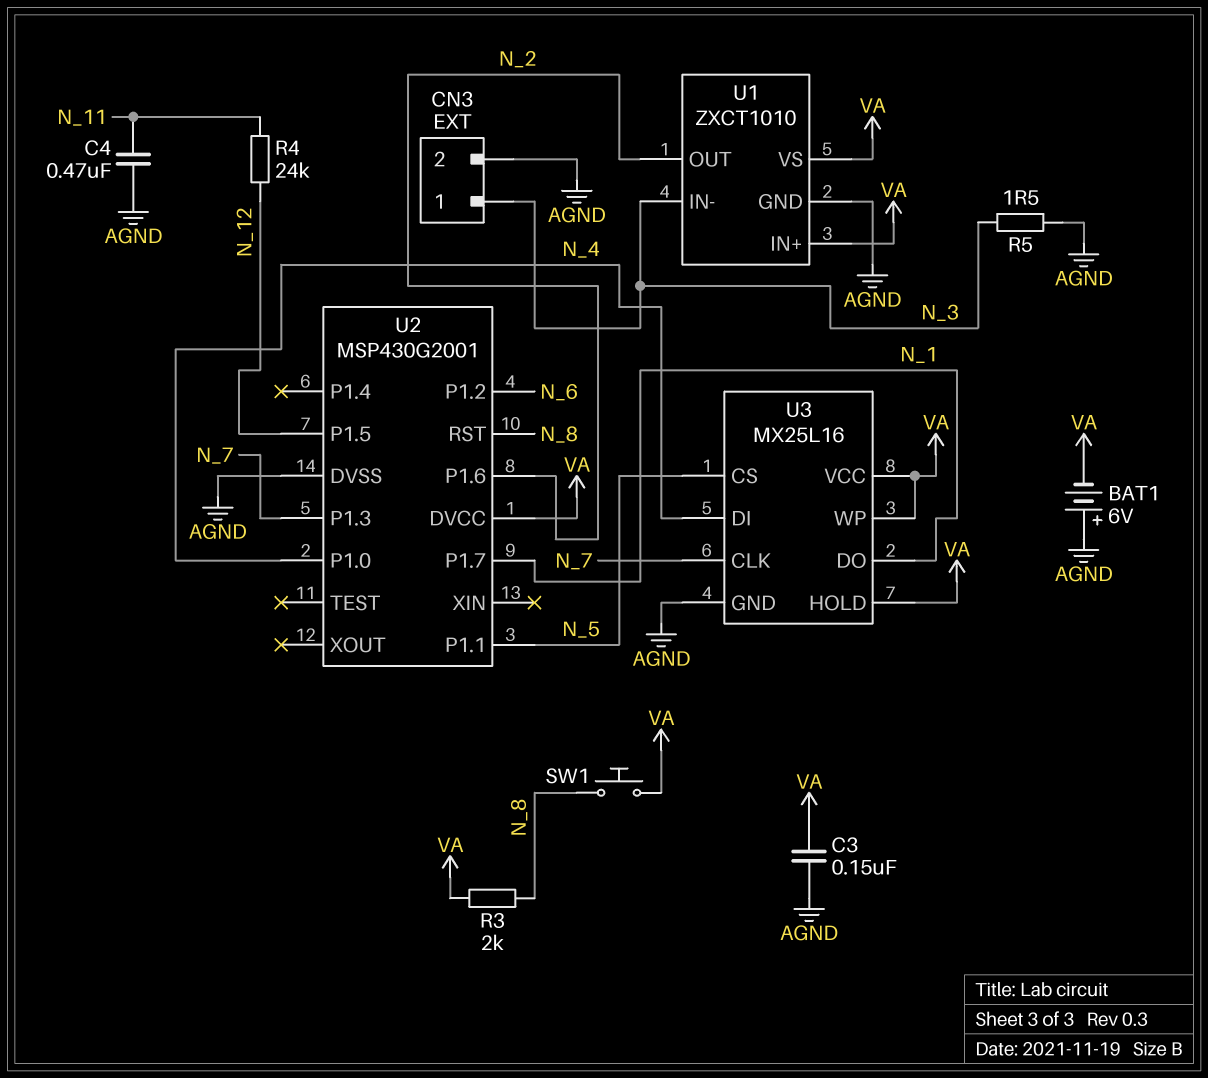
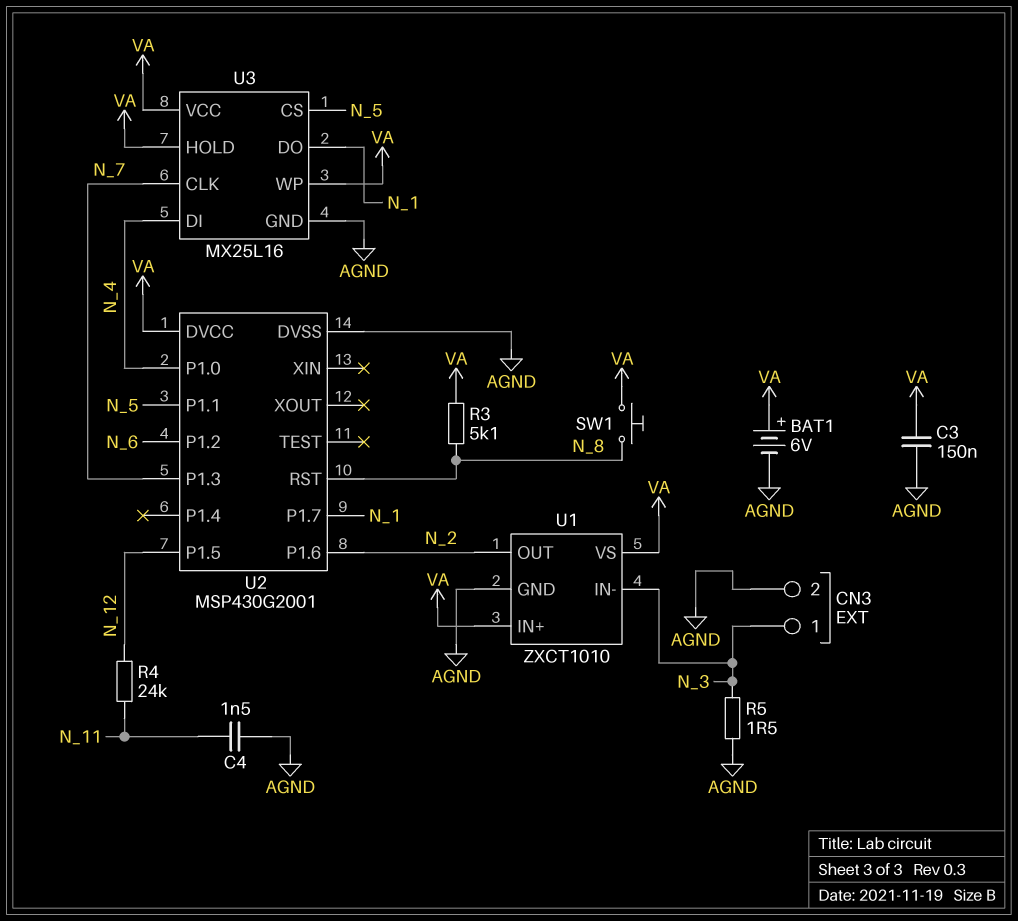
BAT1: 6V (plus AGND, minus VA) -> 6V (plus VA, minus AGND)
C4: 470nF (AGND, N_11) -> 1.5nF (AGND, N_11)
R3: 2k (N_8, VA) -> 5.1k (N_8, VA)

